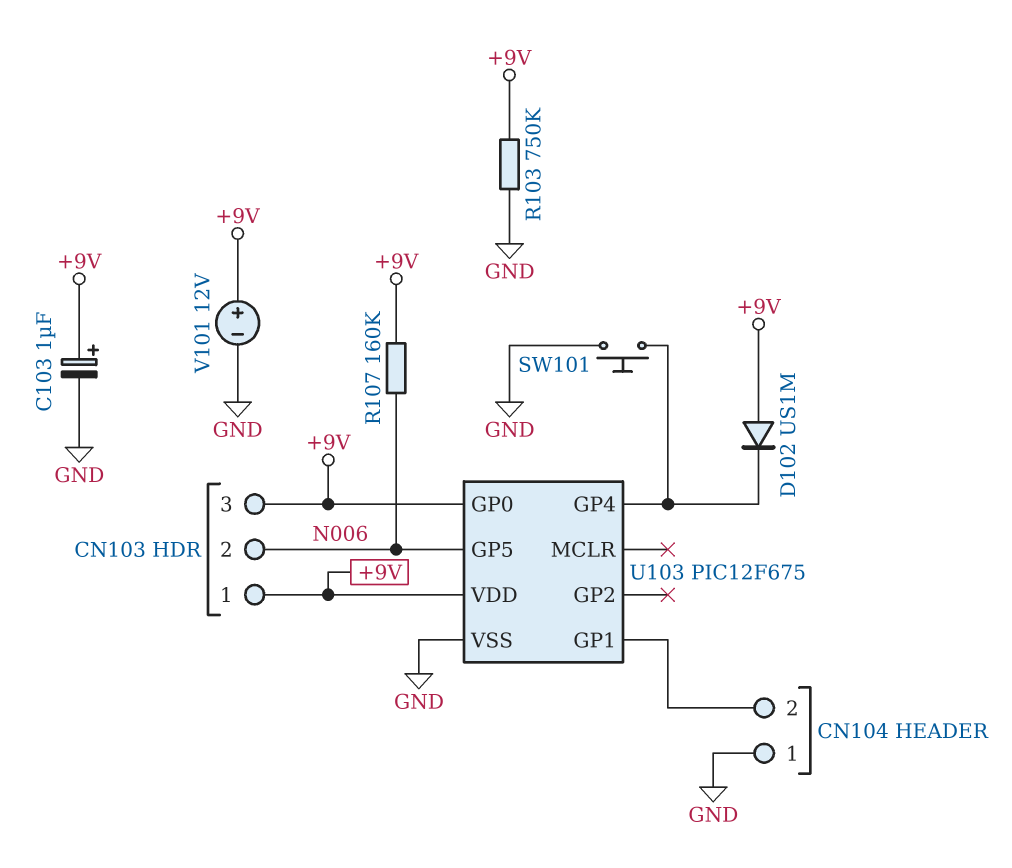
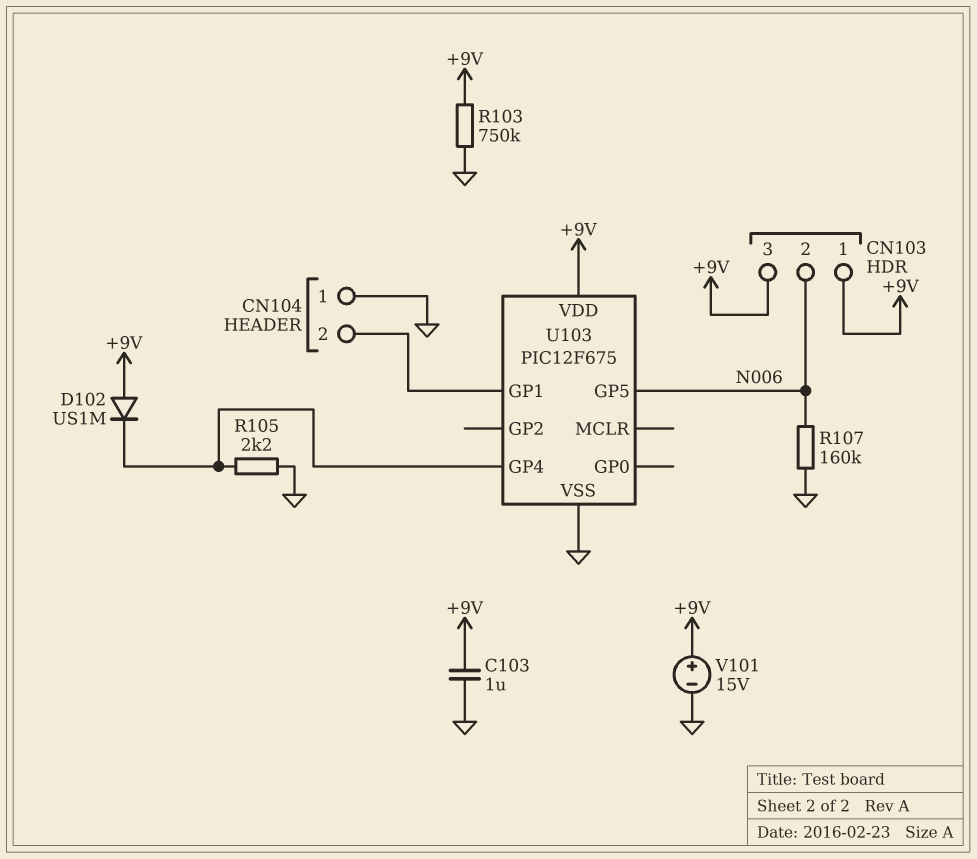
C103: 1uF (plus +9V, minus GND) -> 1uF (+9V, GND)
R105: none -> 2.2k (GND, U103/GP4)
R107: 160k (+9V, N006) -> 160k (GND, N006)
SW101: button (GND, U103/GP4) -> none
U103 pin GP0: +9V -> none
V101: 12V (plus +9V, minus GND) -> 15V (plus +9V, minus GND)

